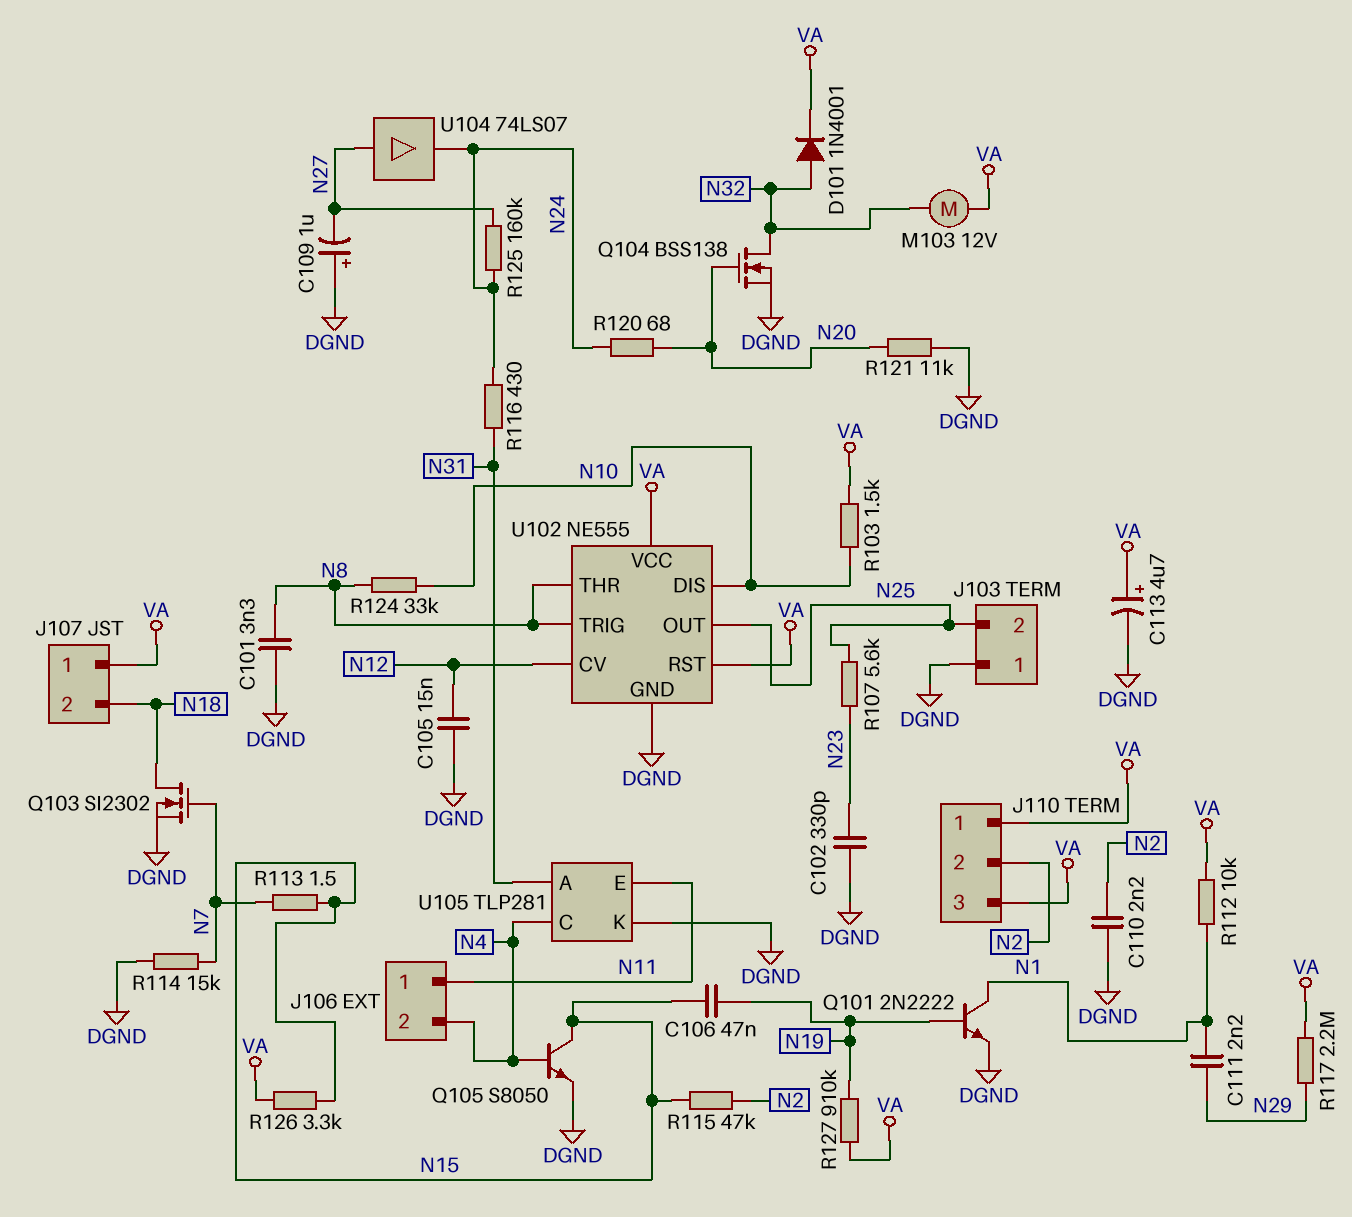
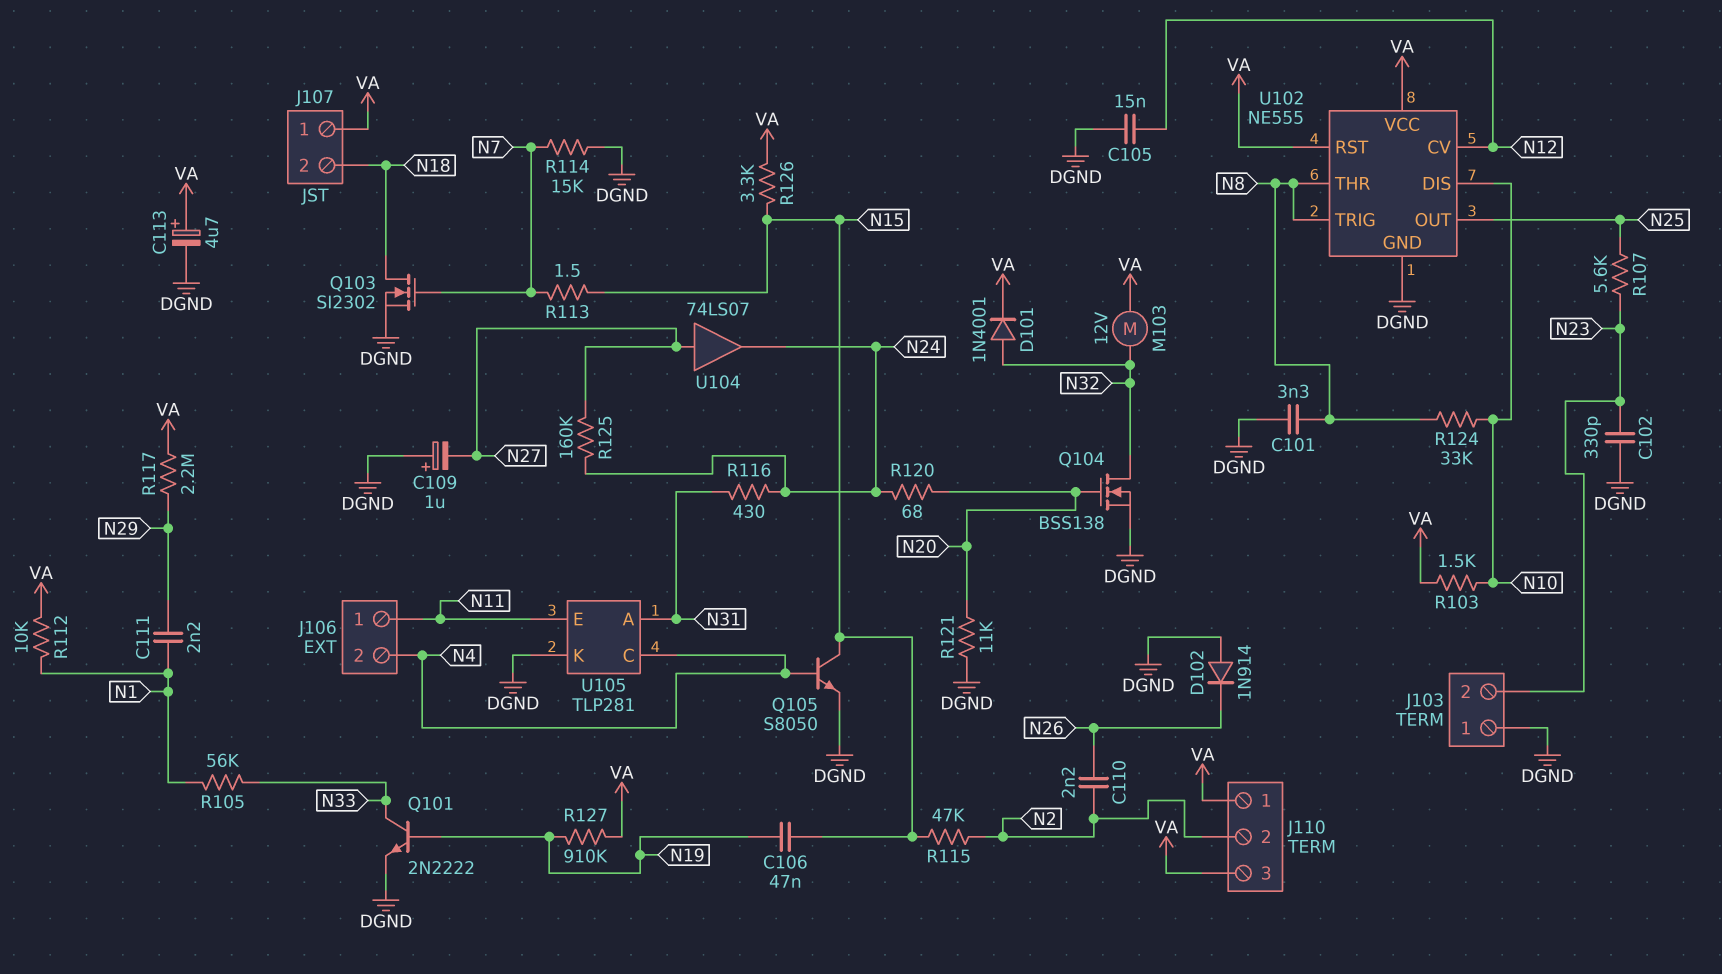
C110: 2.2nF (DGND, N2) -> 2.2nF (N2, N26)
D102: none -> diode 1N914 (A DGND, K N26)
J103 pin 2: N25 -> N23
Q101: NPN 2N2222 (B N19, C N1, E DGND) -> NPN 2N2222 (B N19, C N33, E DGND)
R105: none -> 56k (N1, N33)

